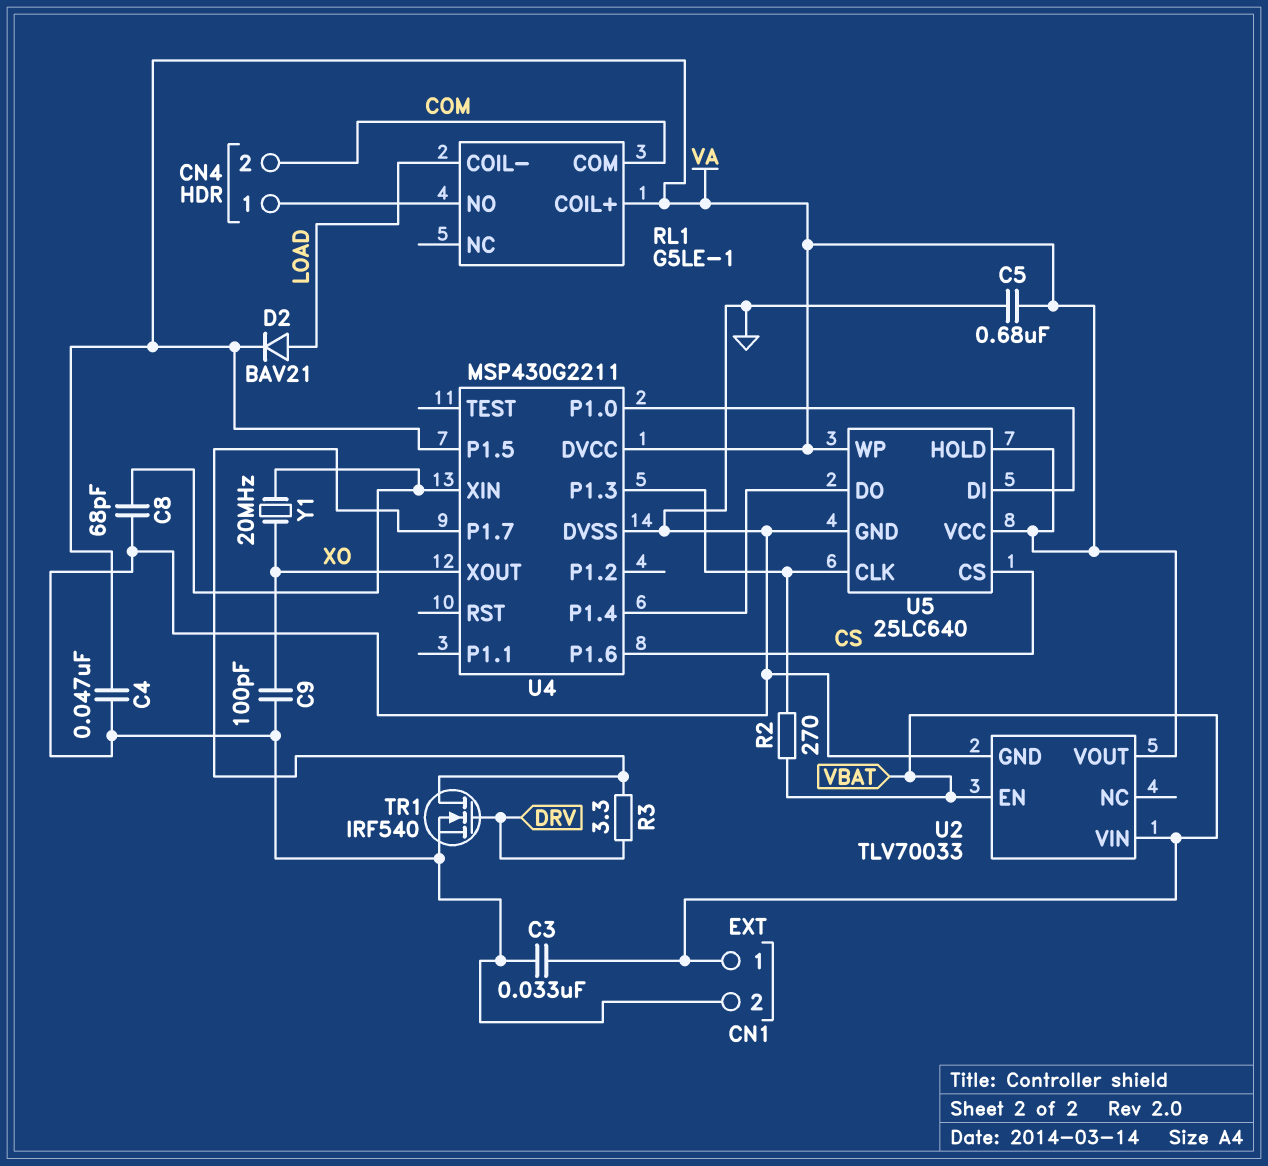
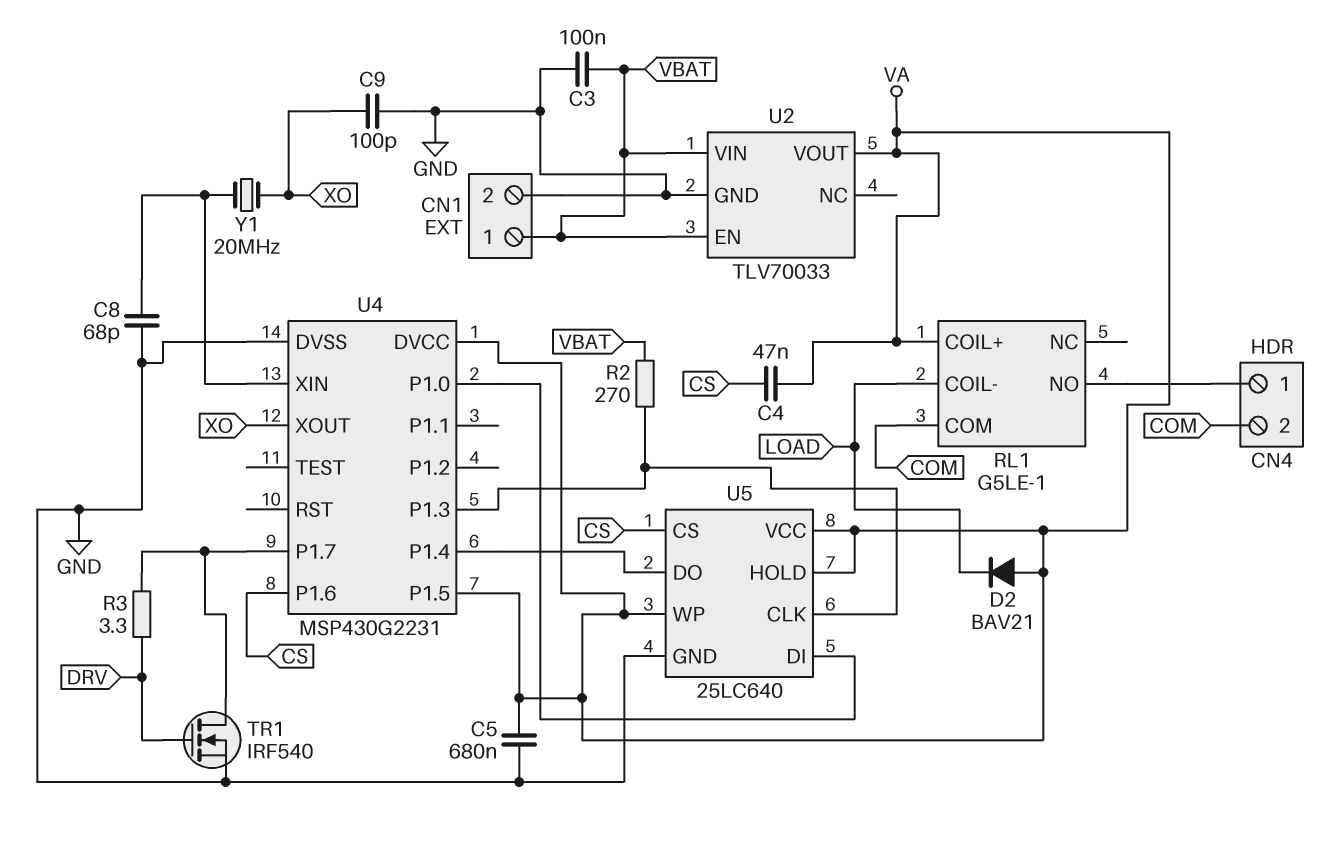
C3: 33nF (GND, VBAT) -> 100nF (GND, VBAT)
C4: 47nF (GND, VA) -> 47nF (CS, VA)
D2: diode BAV21 (A LOAD, K VA) -> diode BAV21 (A VA, K LOAD)
U4: MSP430G2211 -> MSP430G2231

